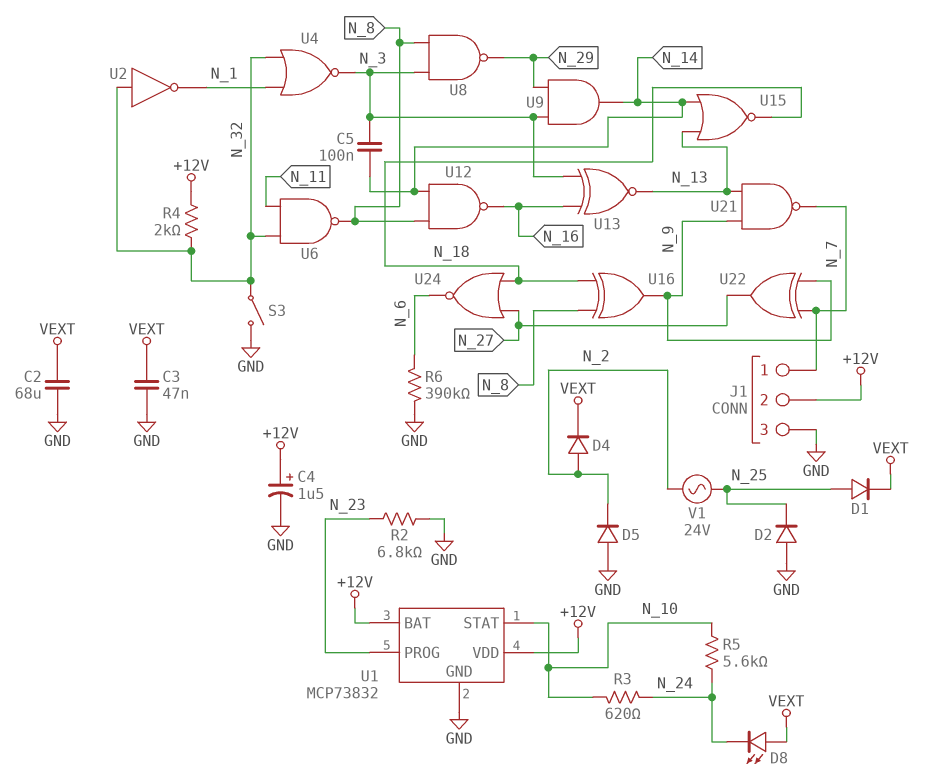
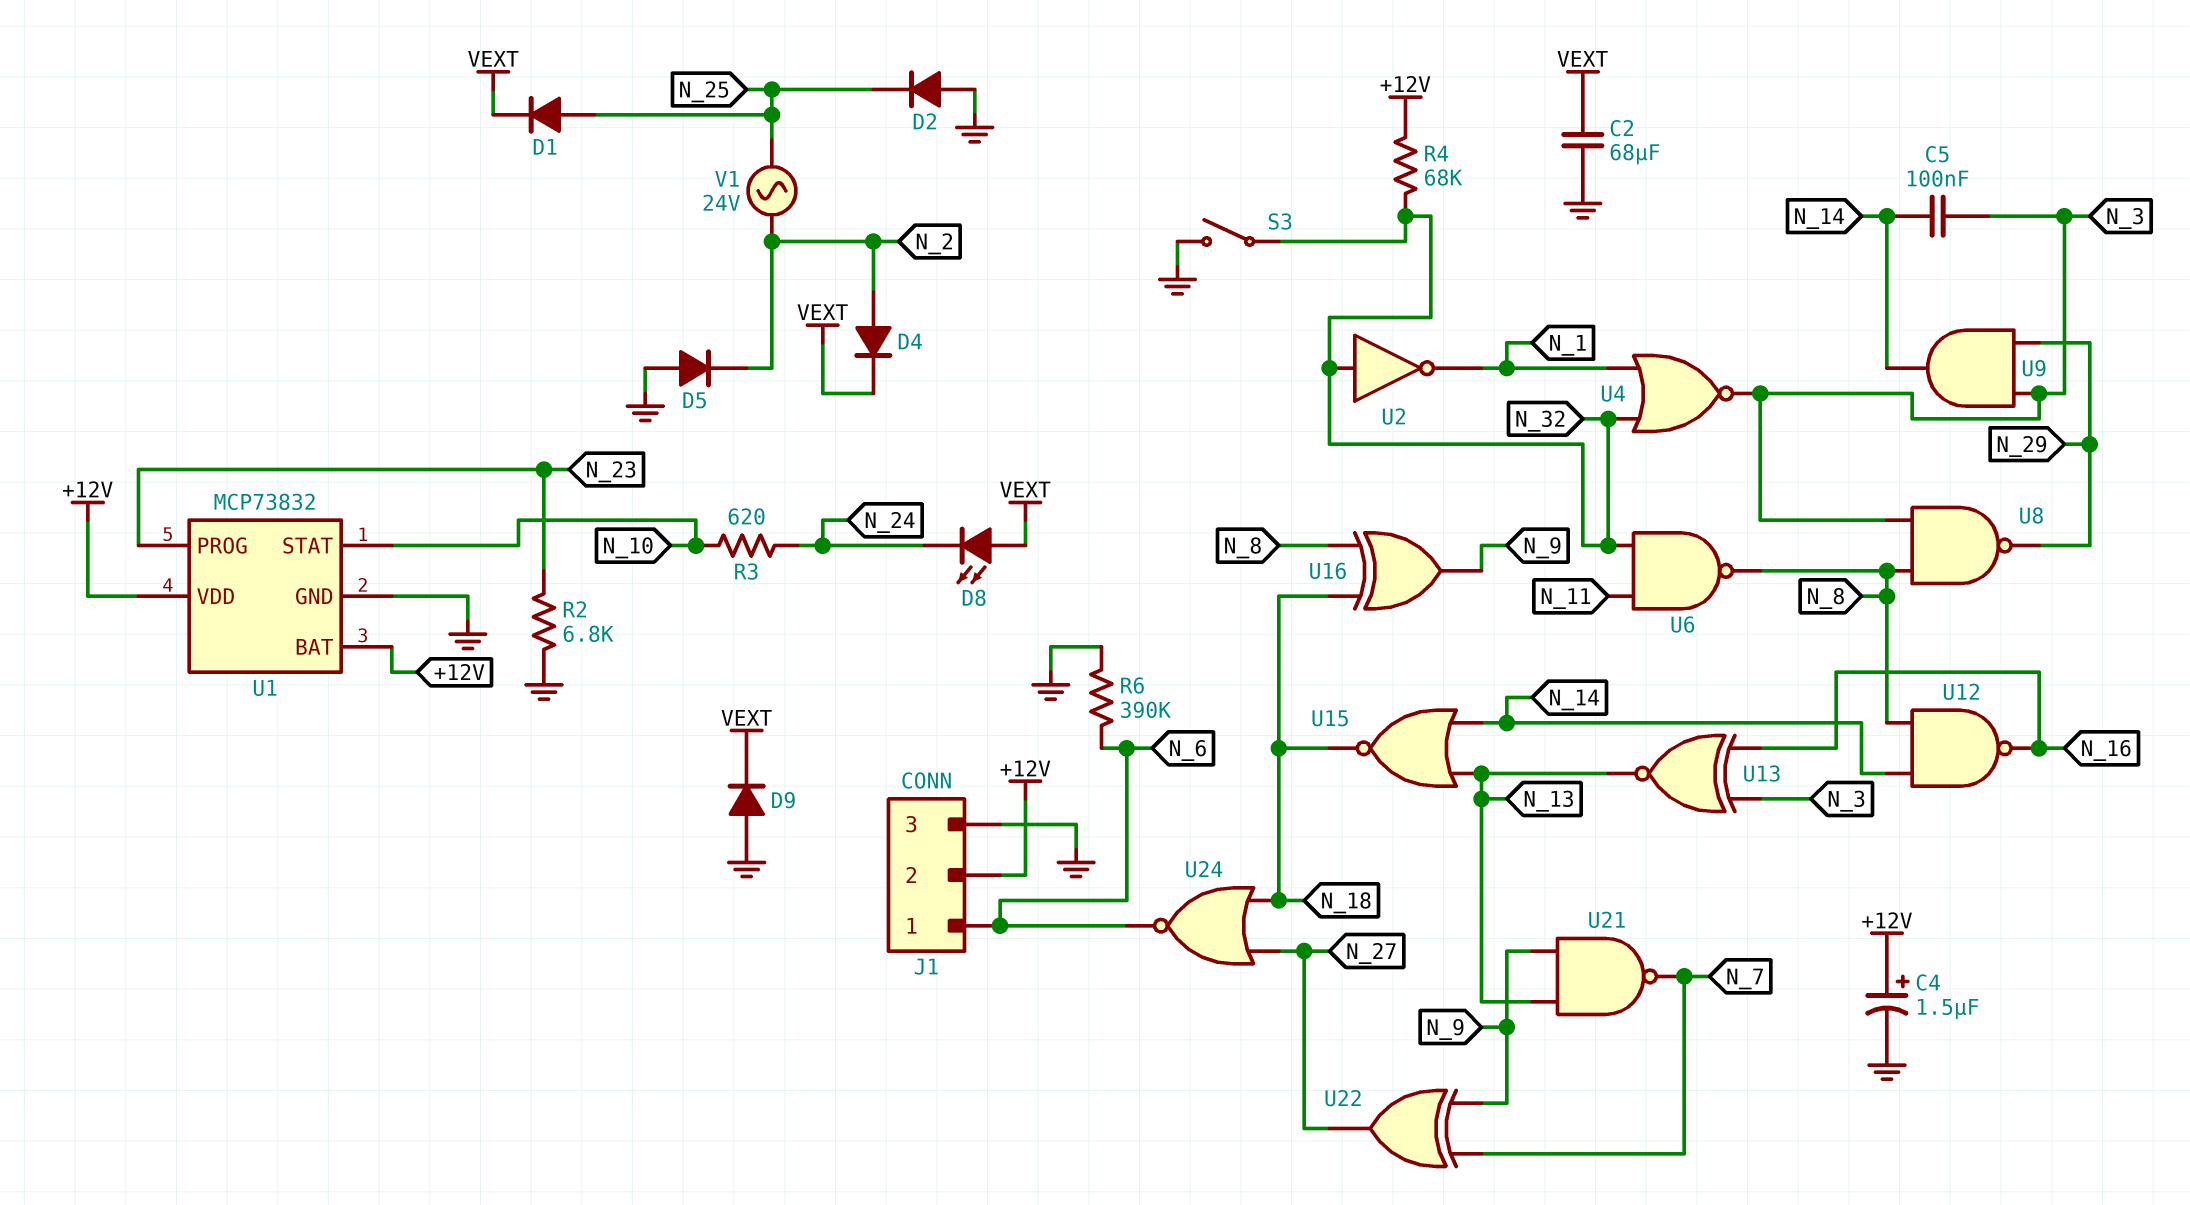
C3: 47nF (GND, VEXT) -> none
D9: none -> diode (A GND, K VEXT)
J1 pin 1: N_7 -> N_6
R4: 2k (+12V, N_32) -> 68k (+12V, N_32)
R5: 5.6k (N_10, N_24) -> none

